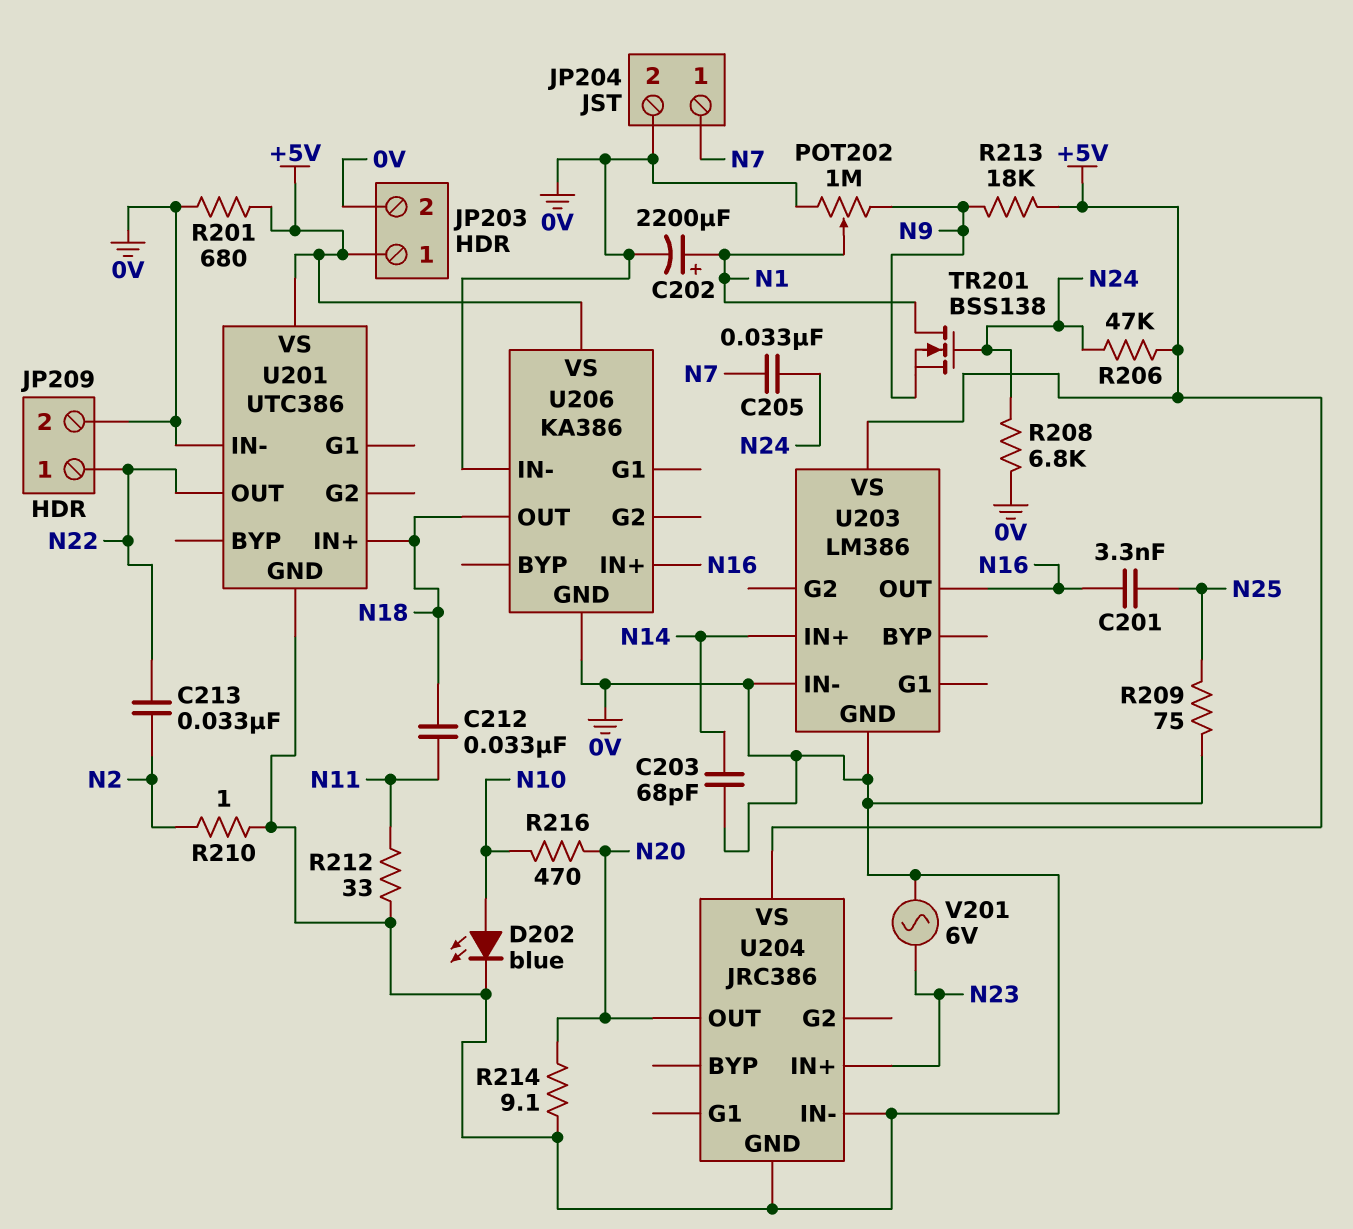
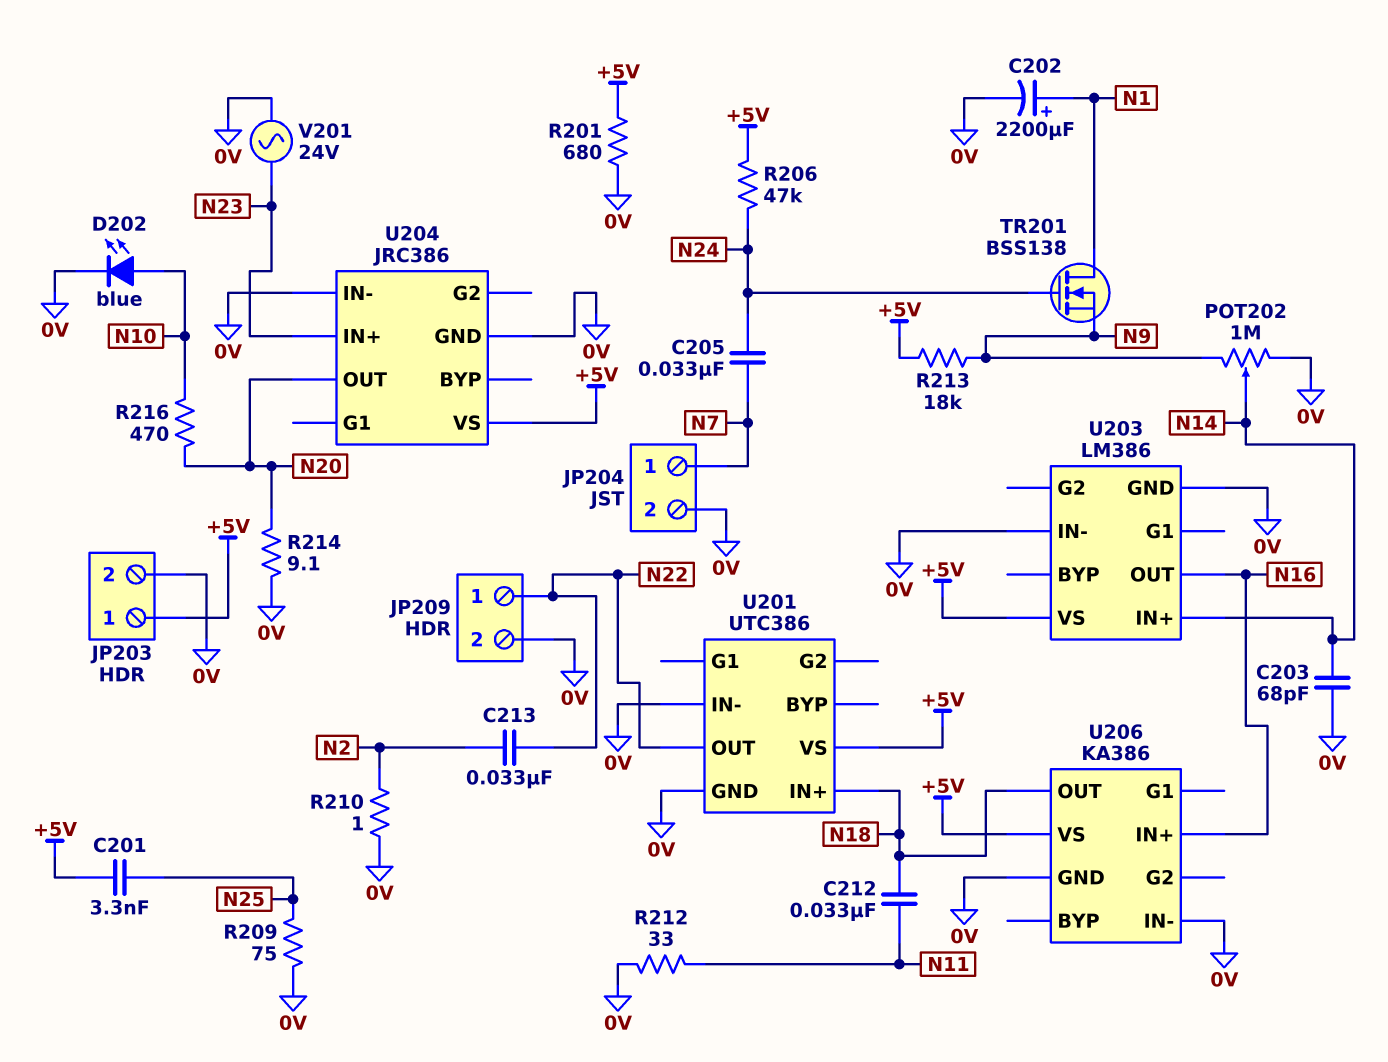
C201: 3.3nF (N16, N25) -> 3.3nF (+5V, N25)
POT202: 1M (0V, N9, wiper N1) -> 1M (0V, N9, wiper N14)
R208: 6.8k (0V, N24) -> none
V201: AC 6V (0V, N23) -> AC 24V (0V, N23)

